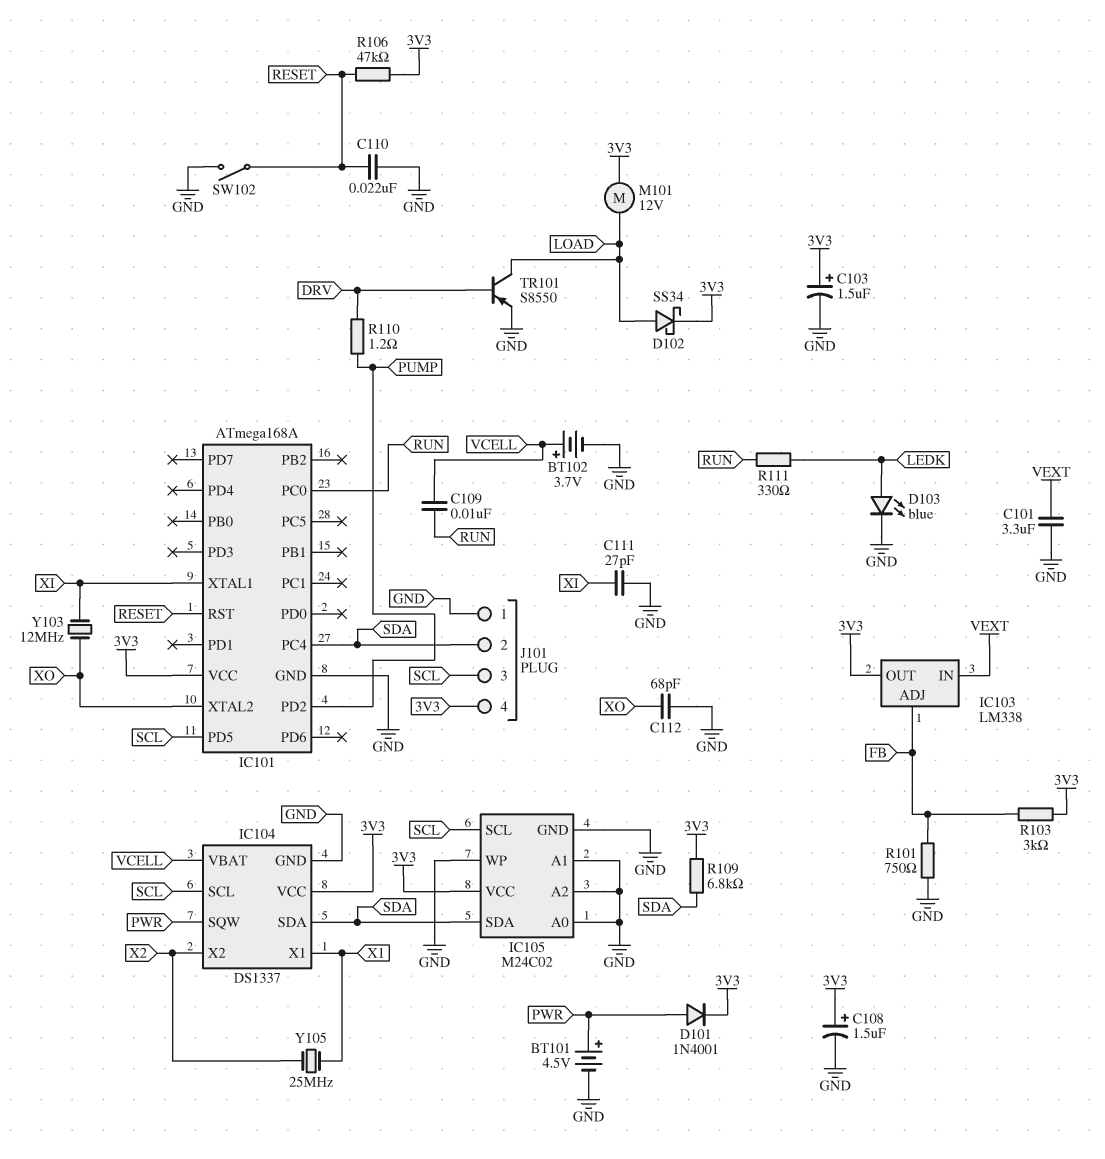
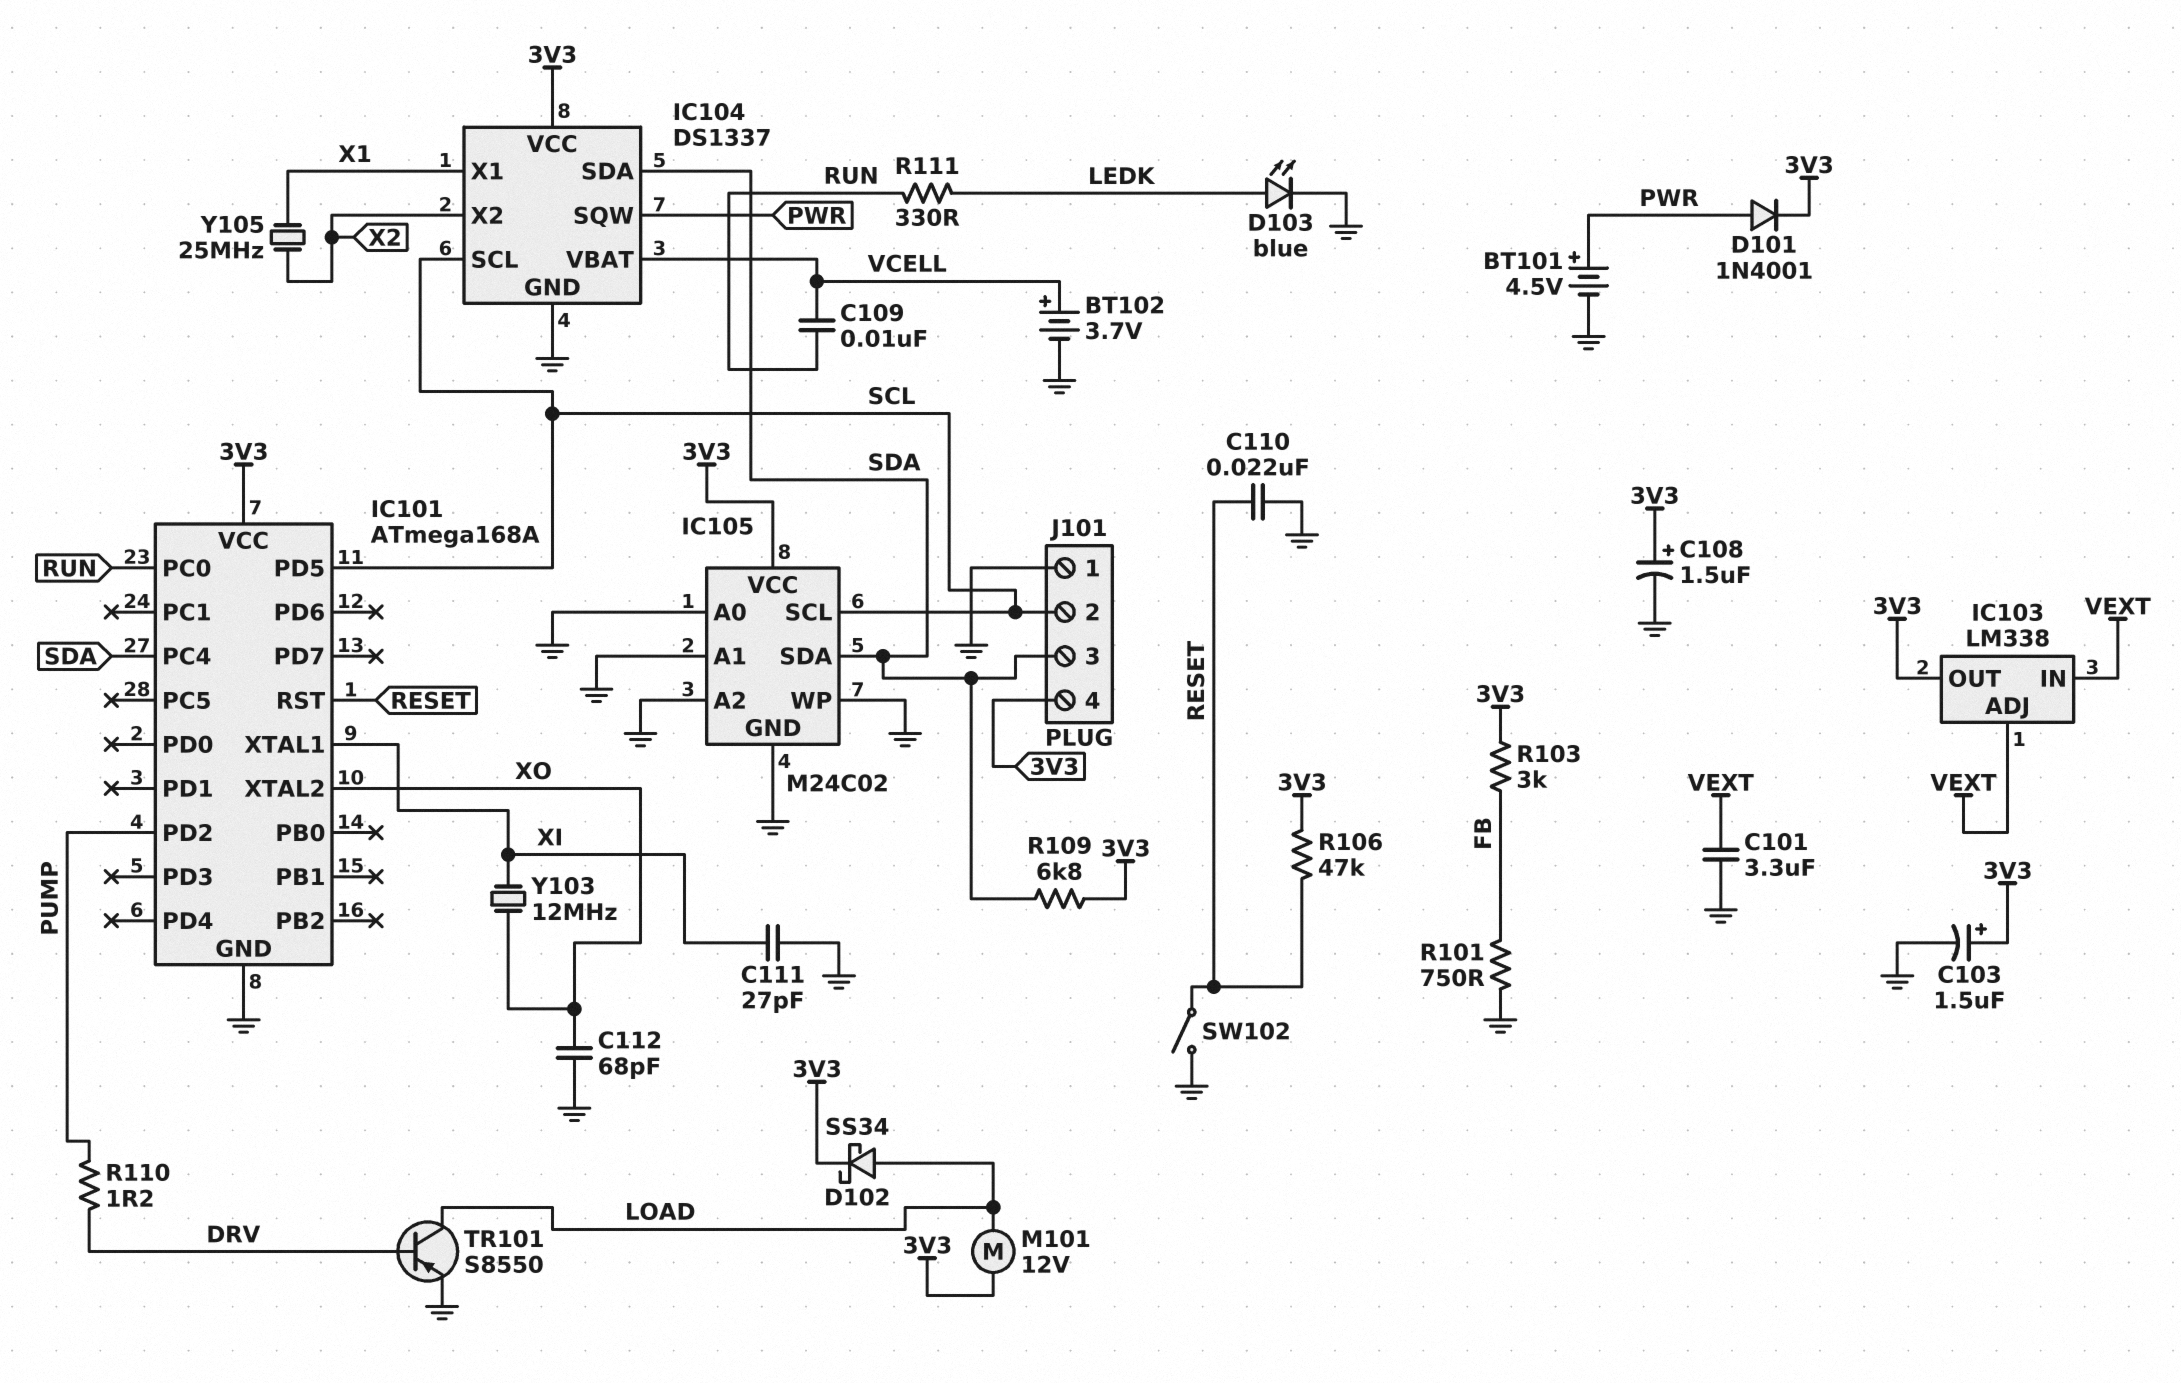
IC103 pin ADJ: FB -> VEXT
J101 pin 2: SDA -> SCL
J101 pin 3: SCL -> SDA

